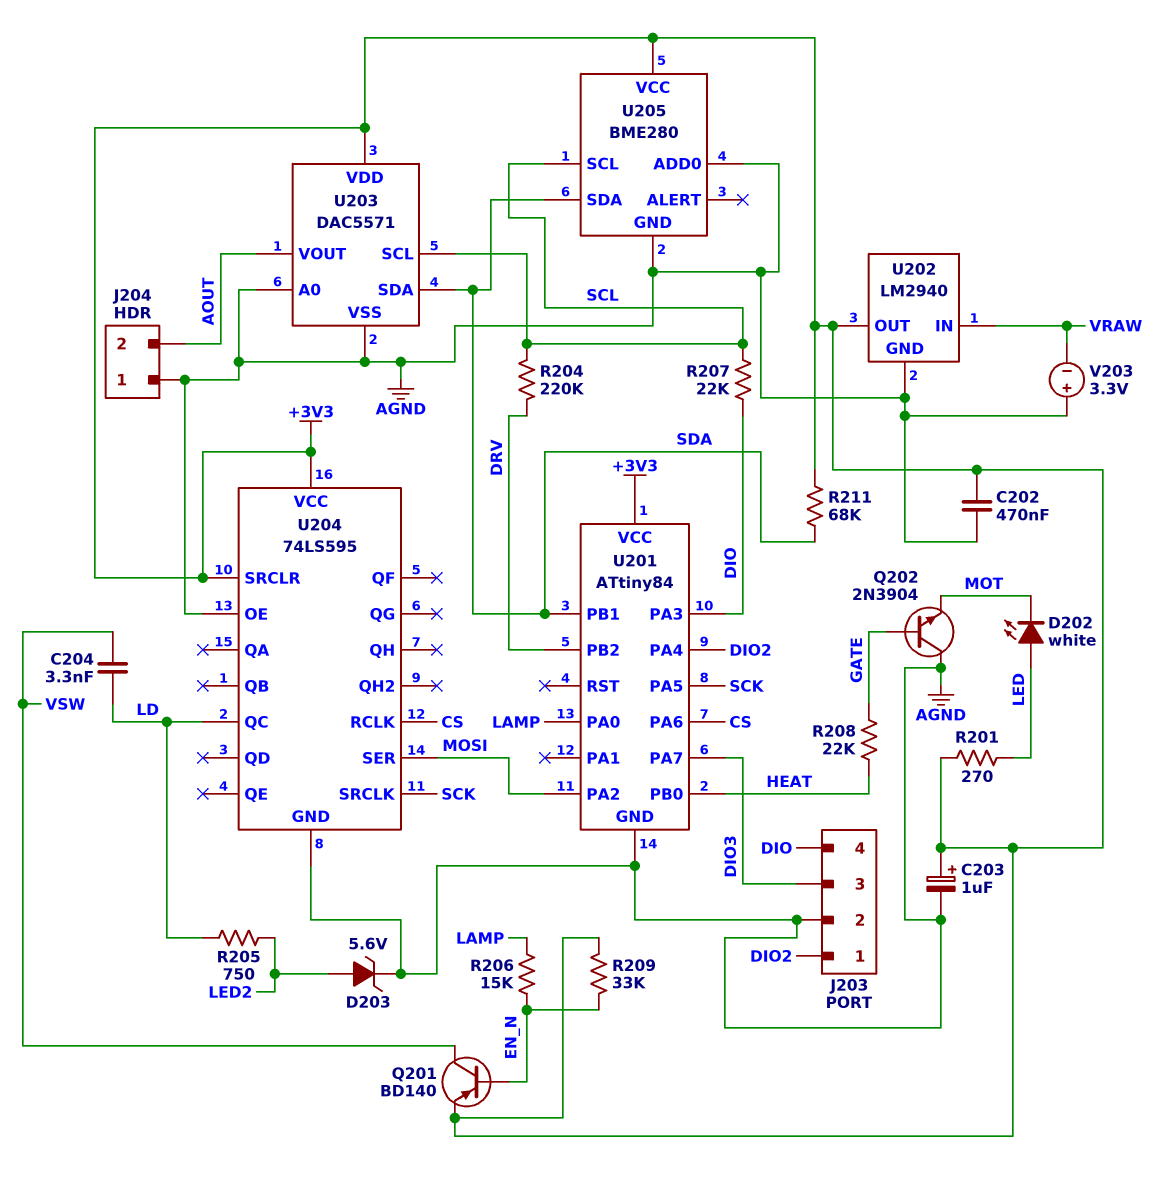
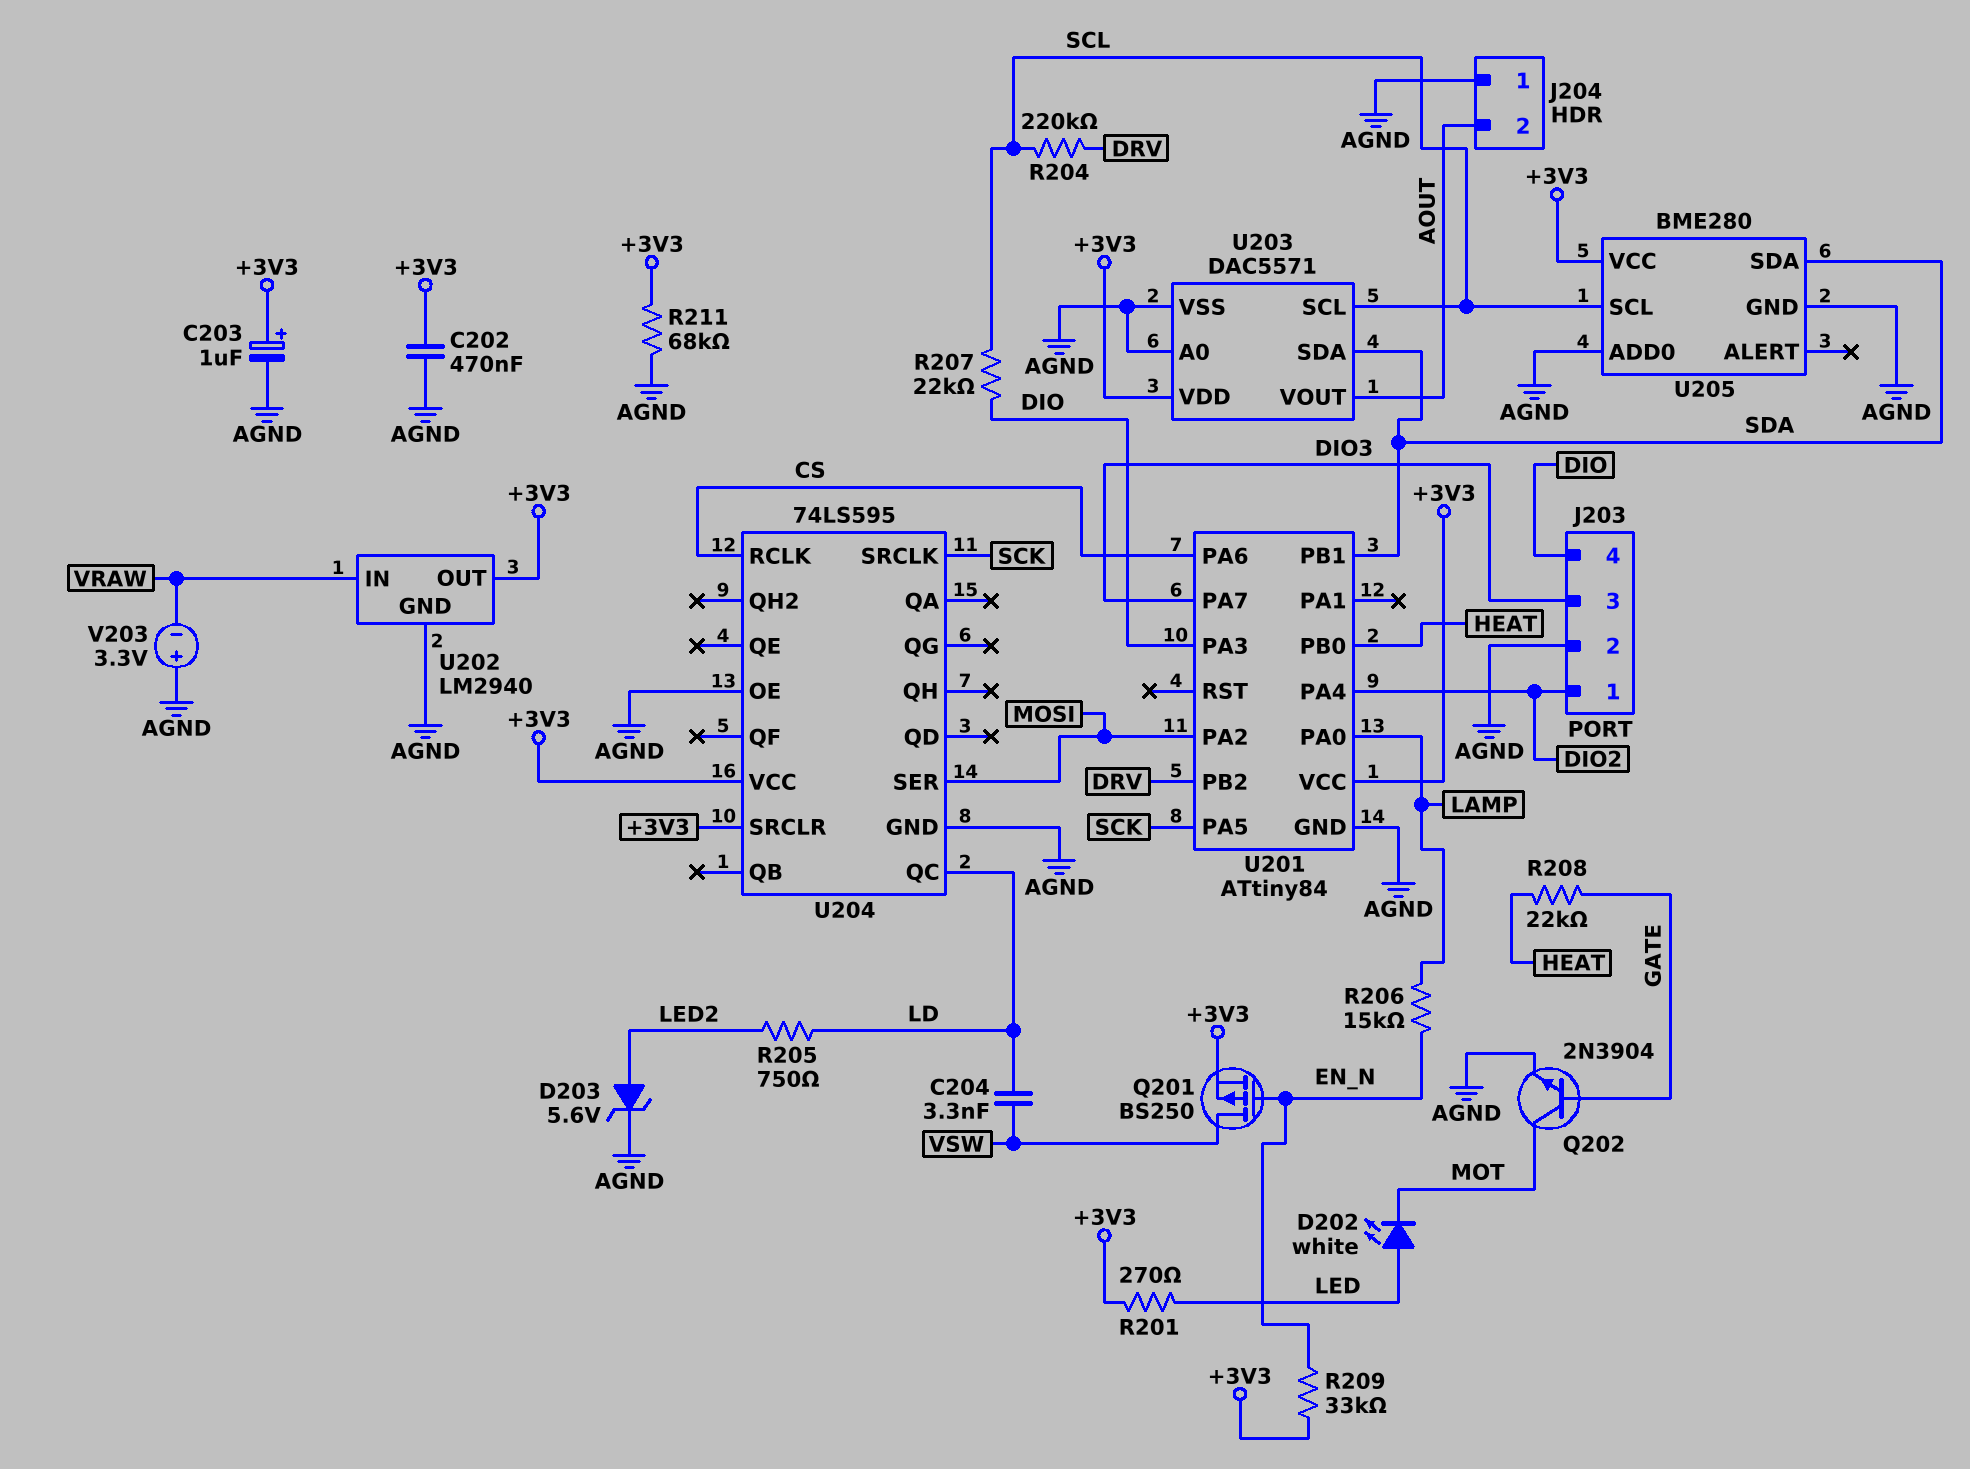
Q201: PNP BD140 (B EN_N, C VSW, E +3V3) -> PMOS BS250 (G EN_N, D VSW, S +3V3)
Q202: NPN 2N3904 (B GATE, C AGND, E MOT) -> NPN 2N3904 (B GATE, C MOT, E AGND)
R211: 68k (+3V3, SDA) -> 68k (+3V3, AGND)

